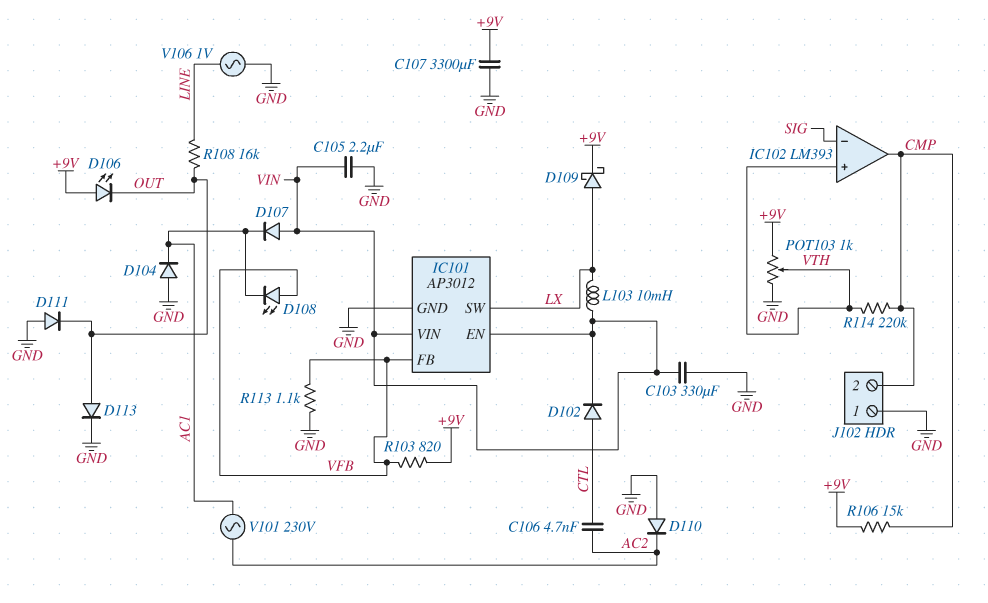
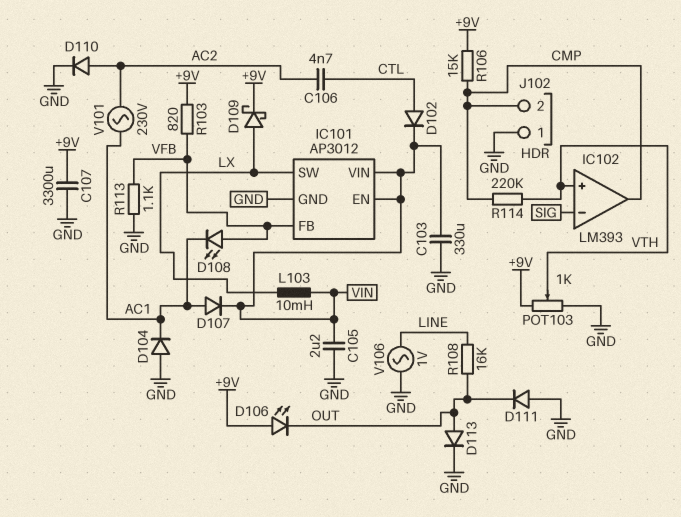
D107: diode (A VIN, K AC1) -> diode (A AC1, K VIN)
D110: diode (A GND, K AC2) -> diode (A AC2, K GND)

